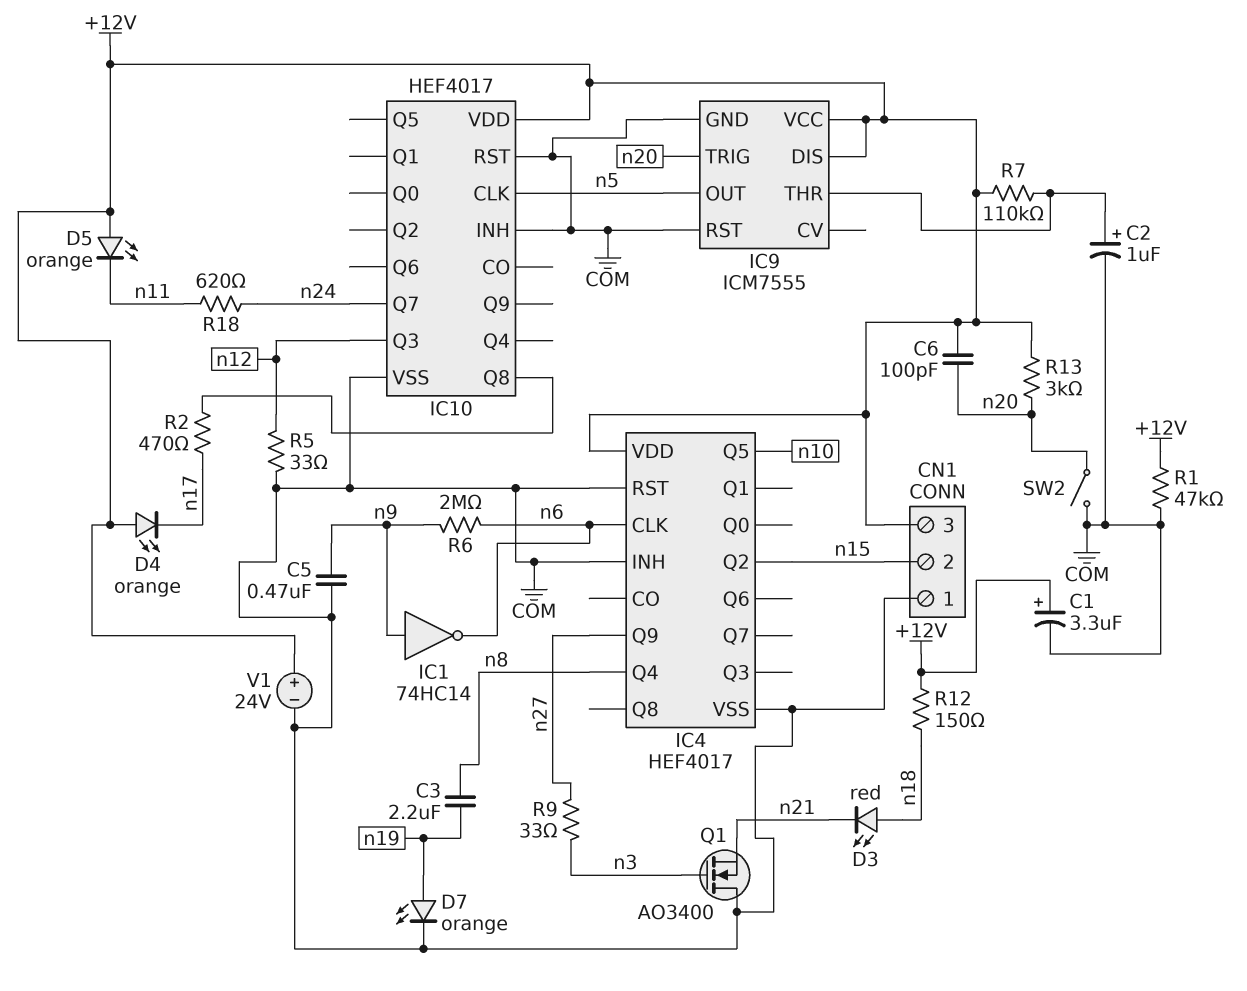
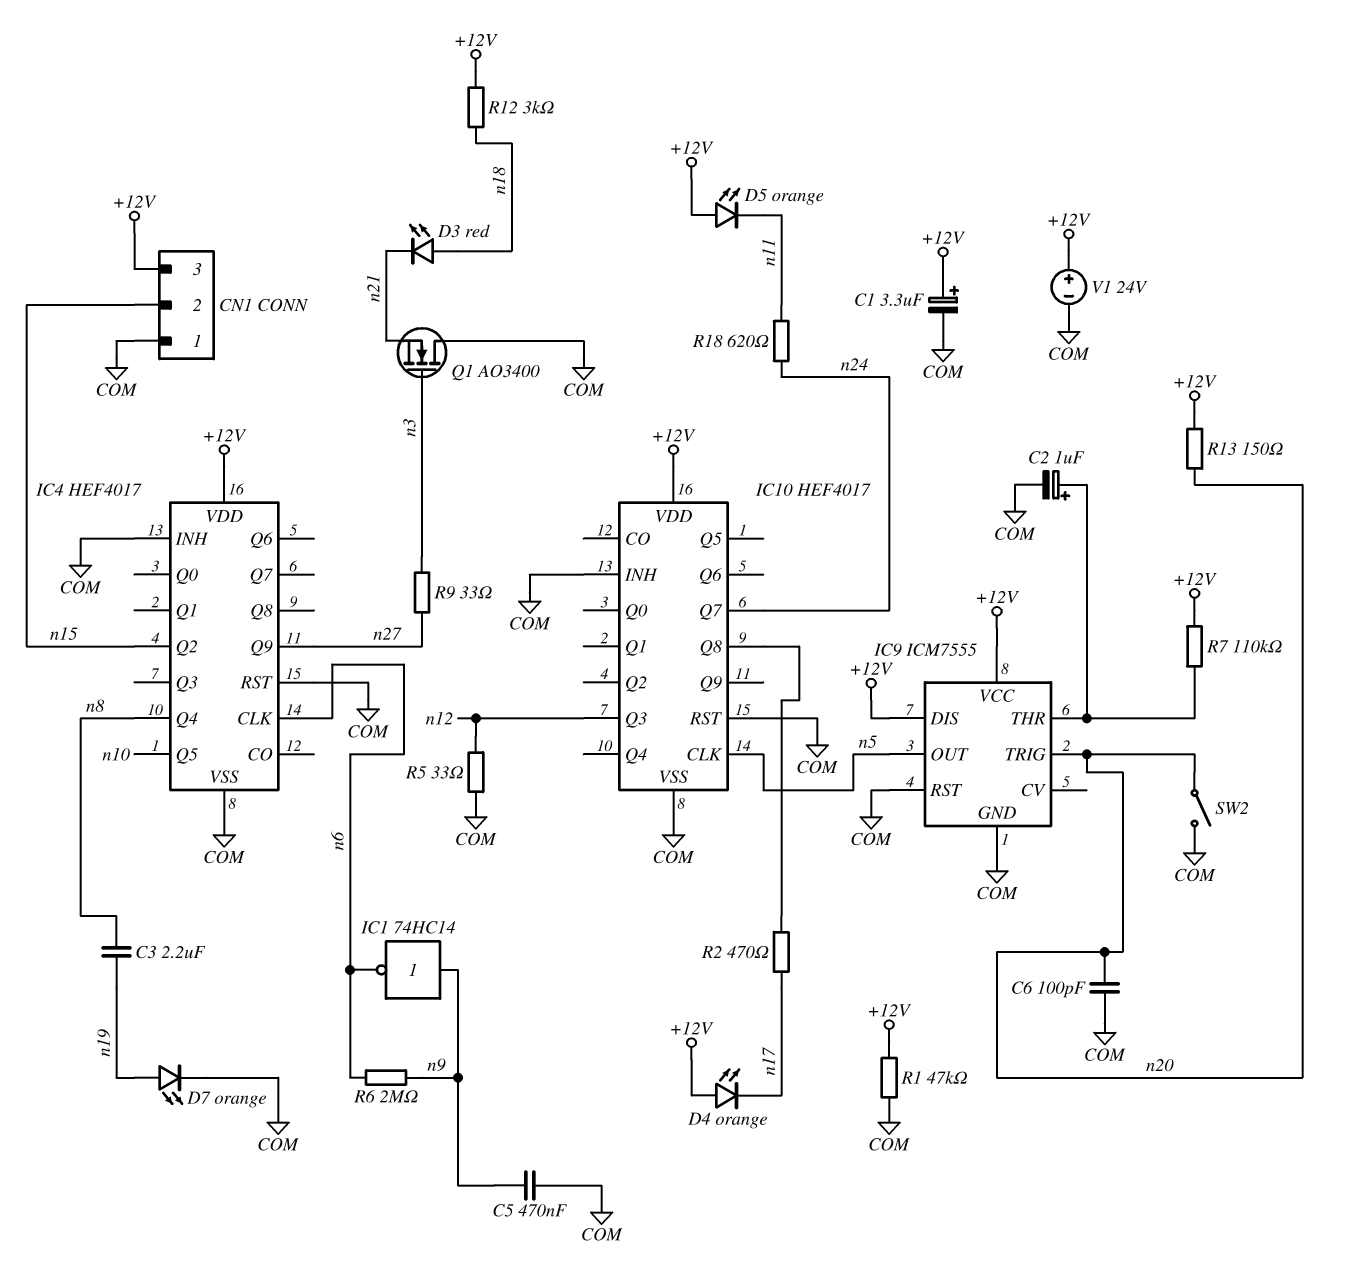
C6: 100pF (+12V, n20) -> 100pF (COM, n20)
R12: 150 (+12V, n18) -> 3k (+12V, n18)
R13: 3k (+12V, n20) -> 150 (+12V, n20)

